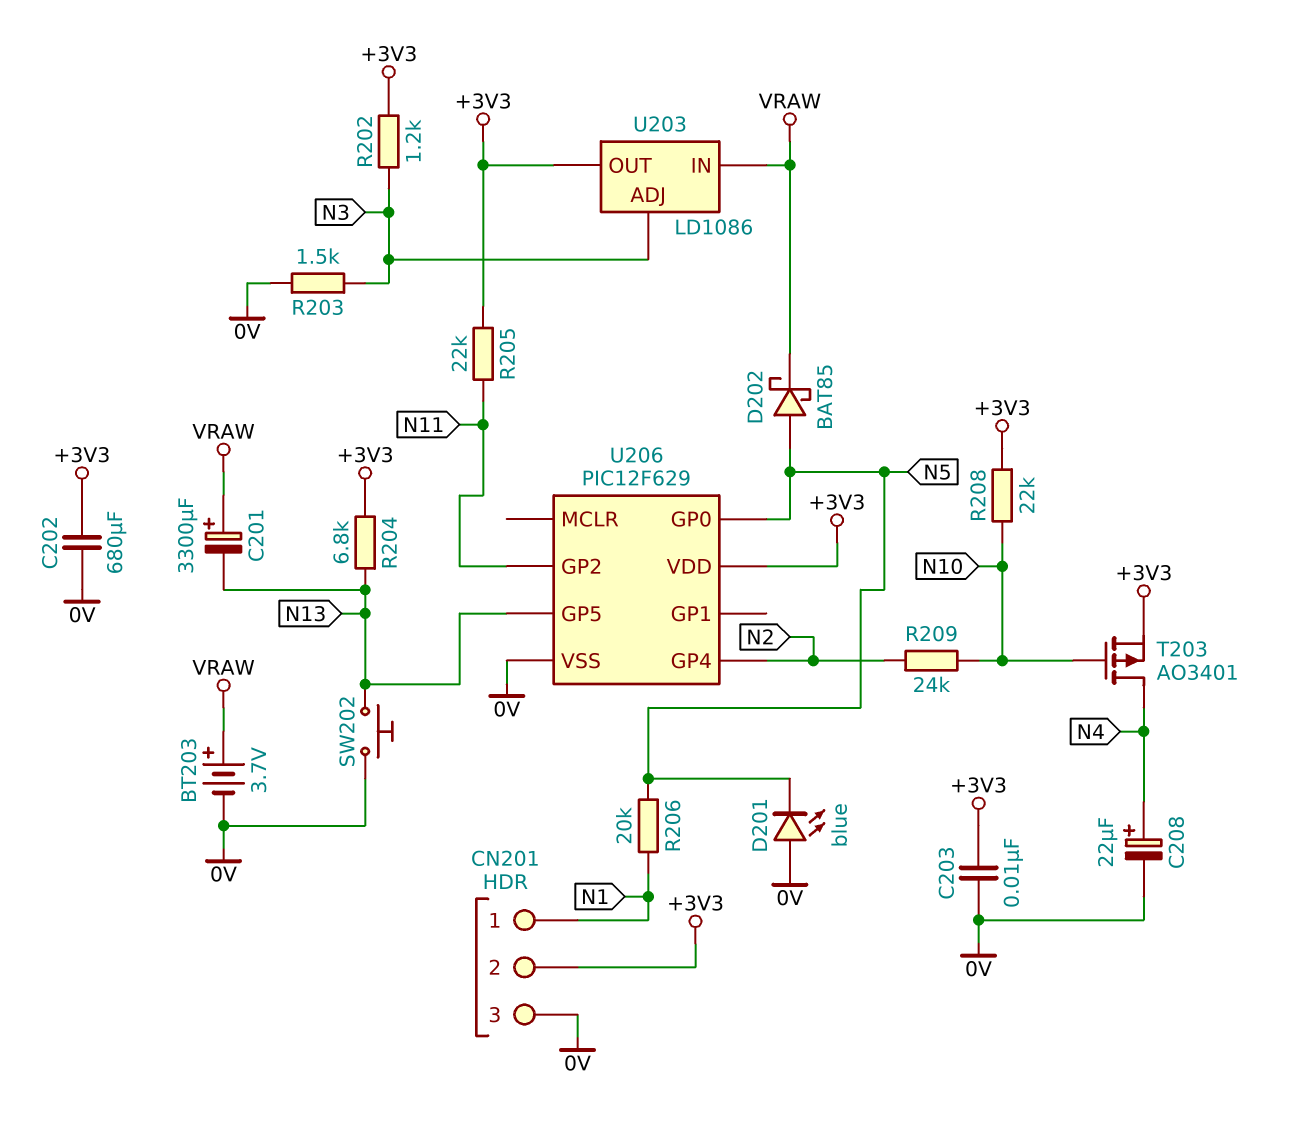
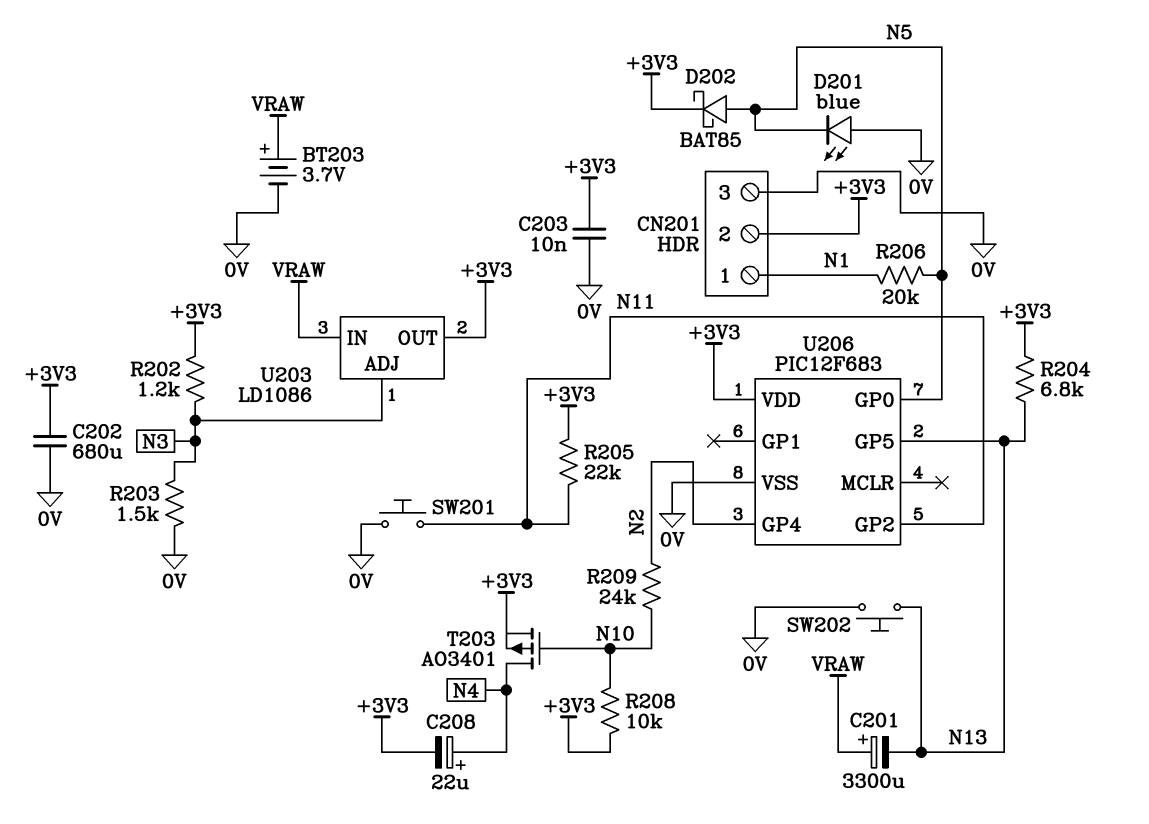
C208: 22uF (plus N4, minus 0V) -> 22uF (plus N4, minus +3V3)
D202: schottky BAT85 (A N5, K VRAW) -> schottky BAT85 (A N5, K +3V3)
R208: 22k (+3V3, N10) -> 10k (+3V3, N10)
SW201: none -> button (0V, N11)
U206: PIC12F629 -> PIC12F683

